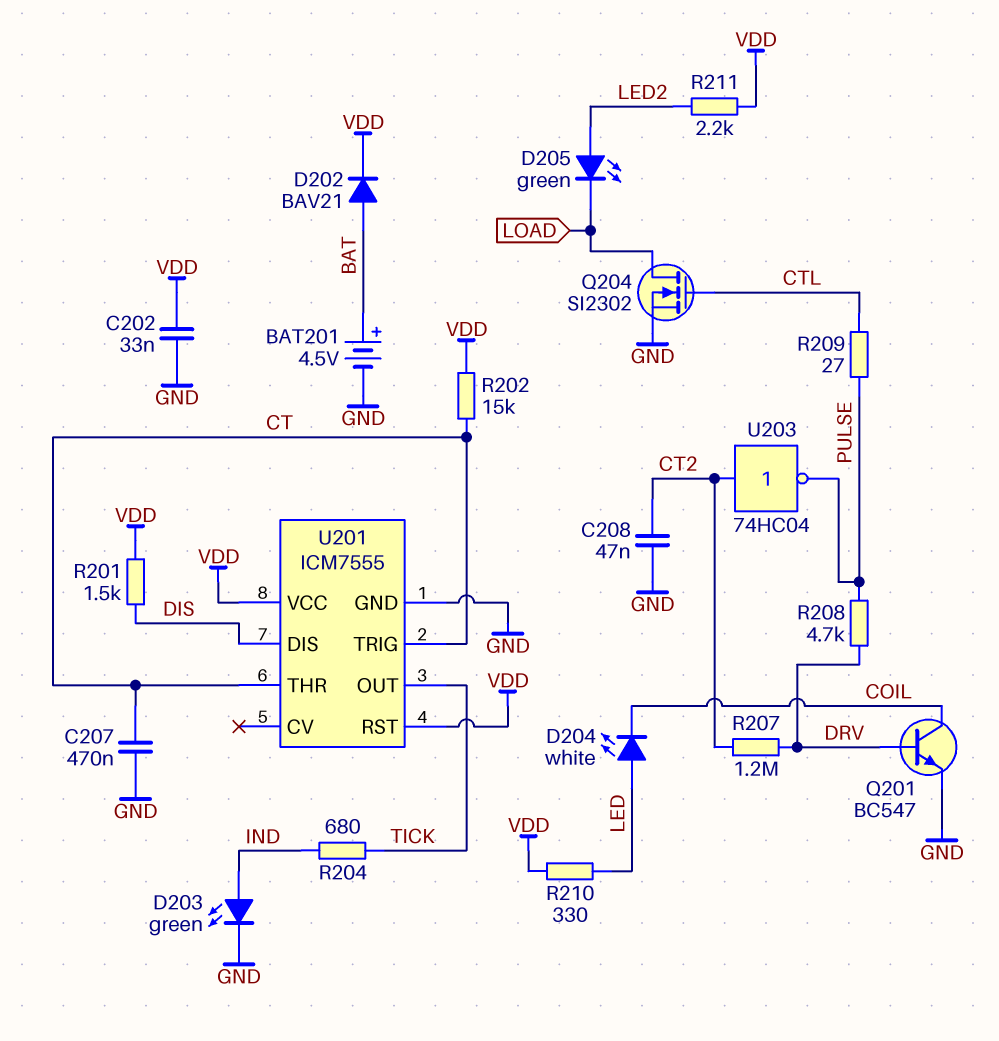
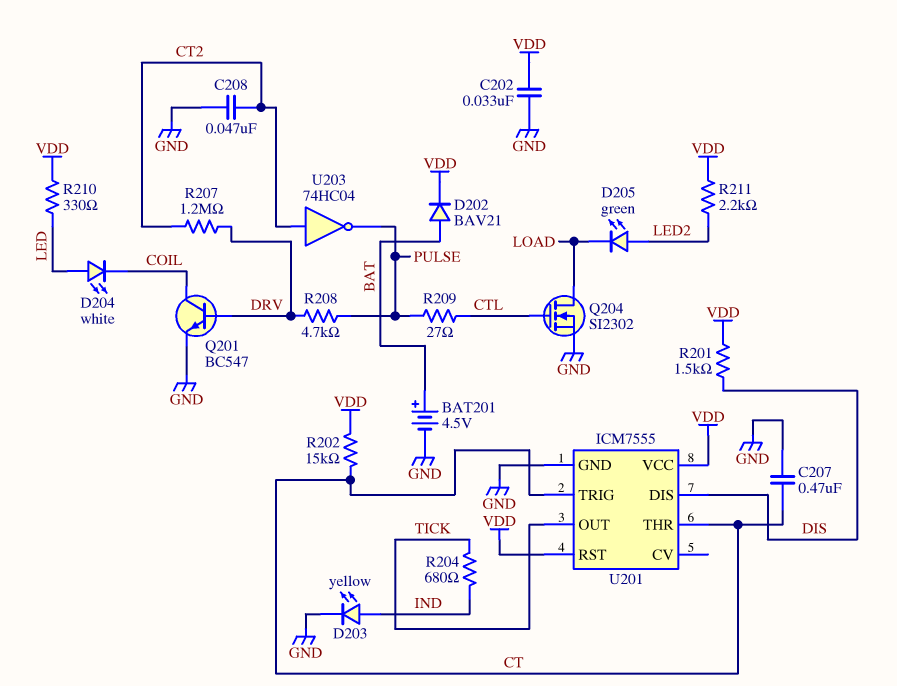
D203: LED green (A IND, K GND) -> LED yellow (A IND, K GND)

